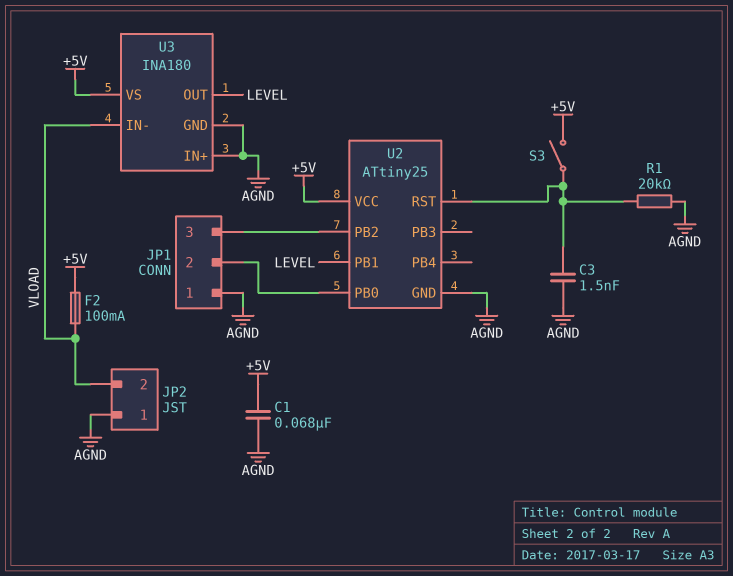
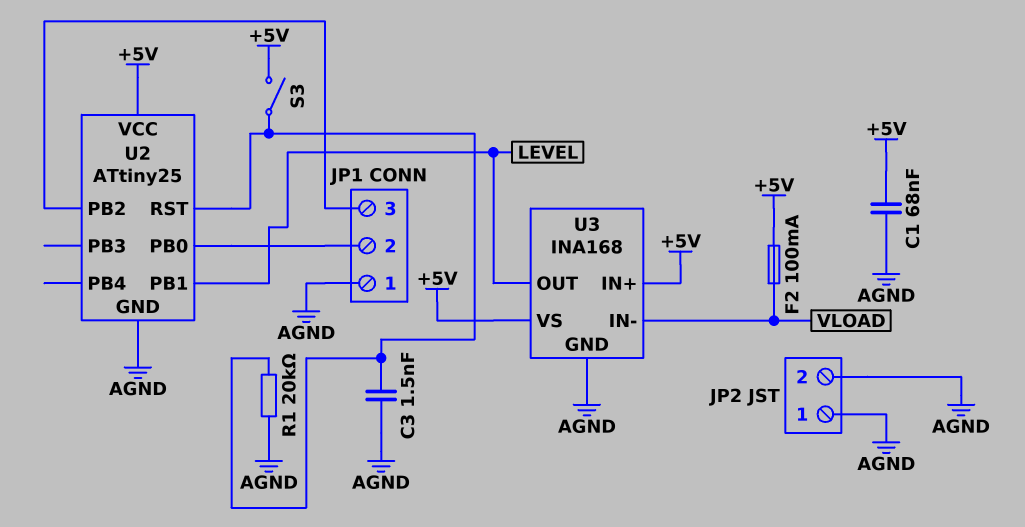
JP2 pin 2: VLOAD -> AGND
U3: INA180 -> INA168
U3 pin IN+: AGND -> +5V

